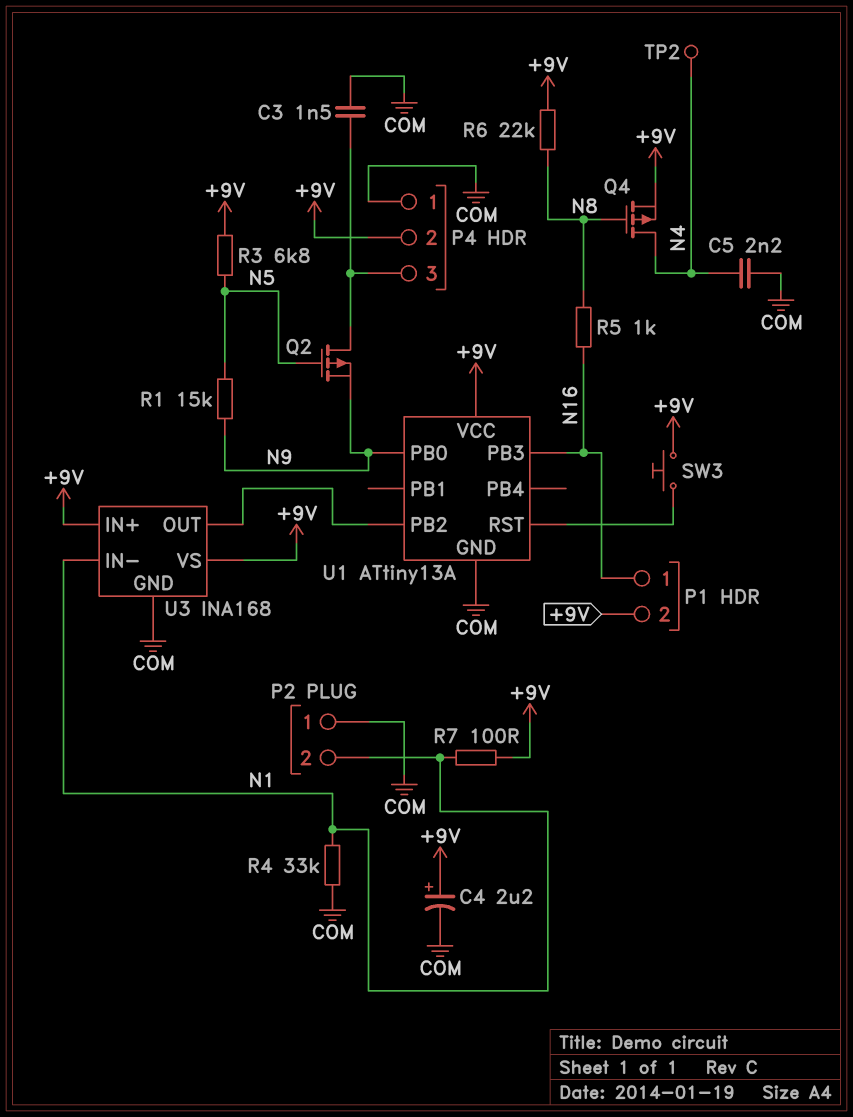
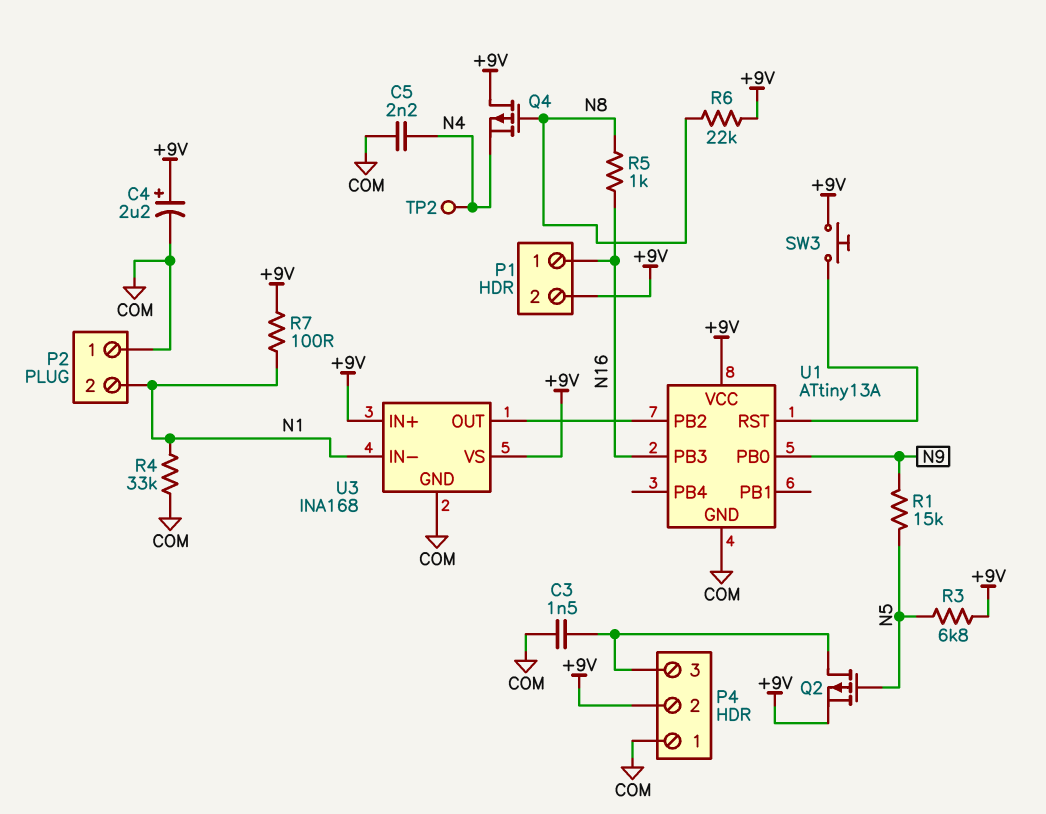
Q2: PMOS (G N5, D P4/3, S N9) -> PMOS (G N5, D P4/3, S +9V)
Q4: PMOS (G N8, D N4, S +9V) -> PMOS (G N8, D +9V, S N4)

